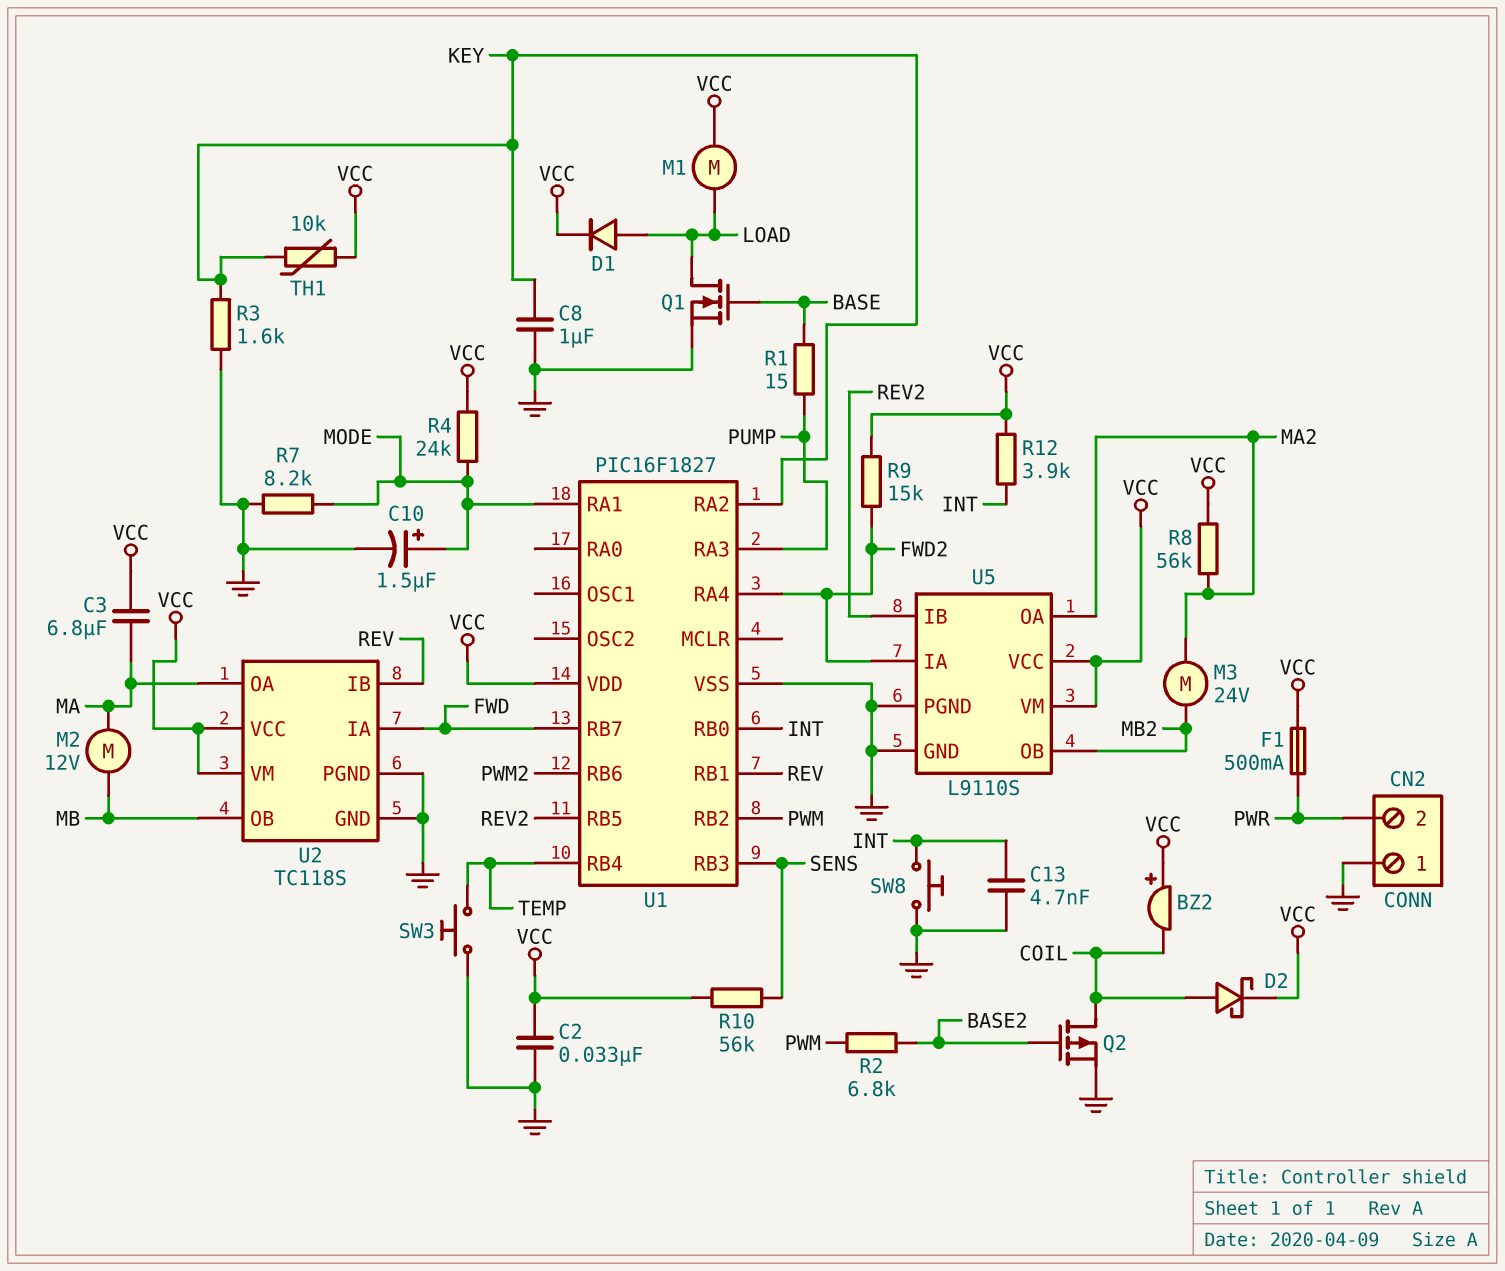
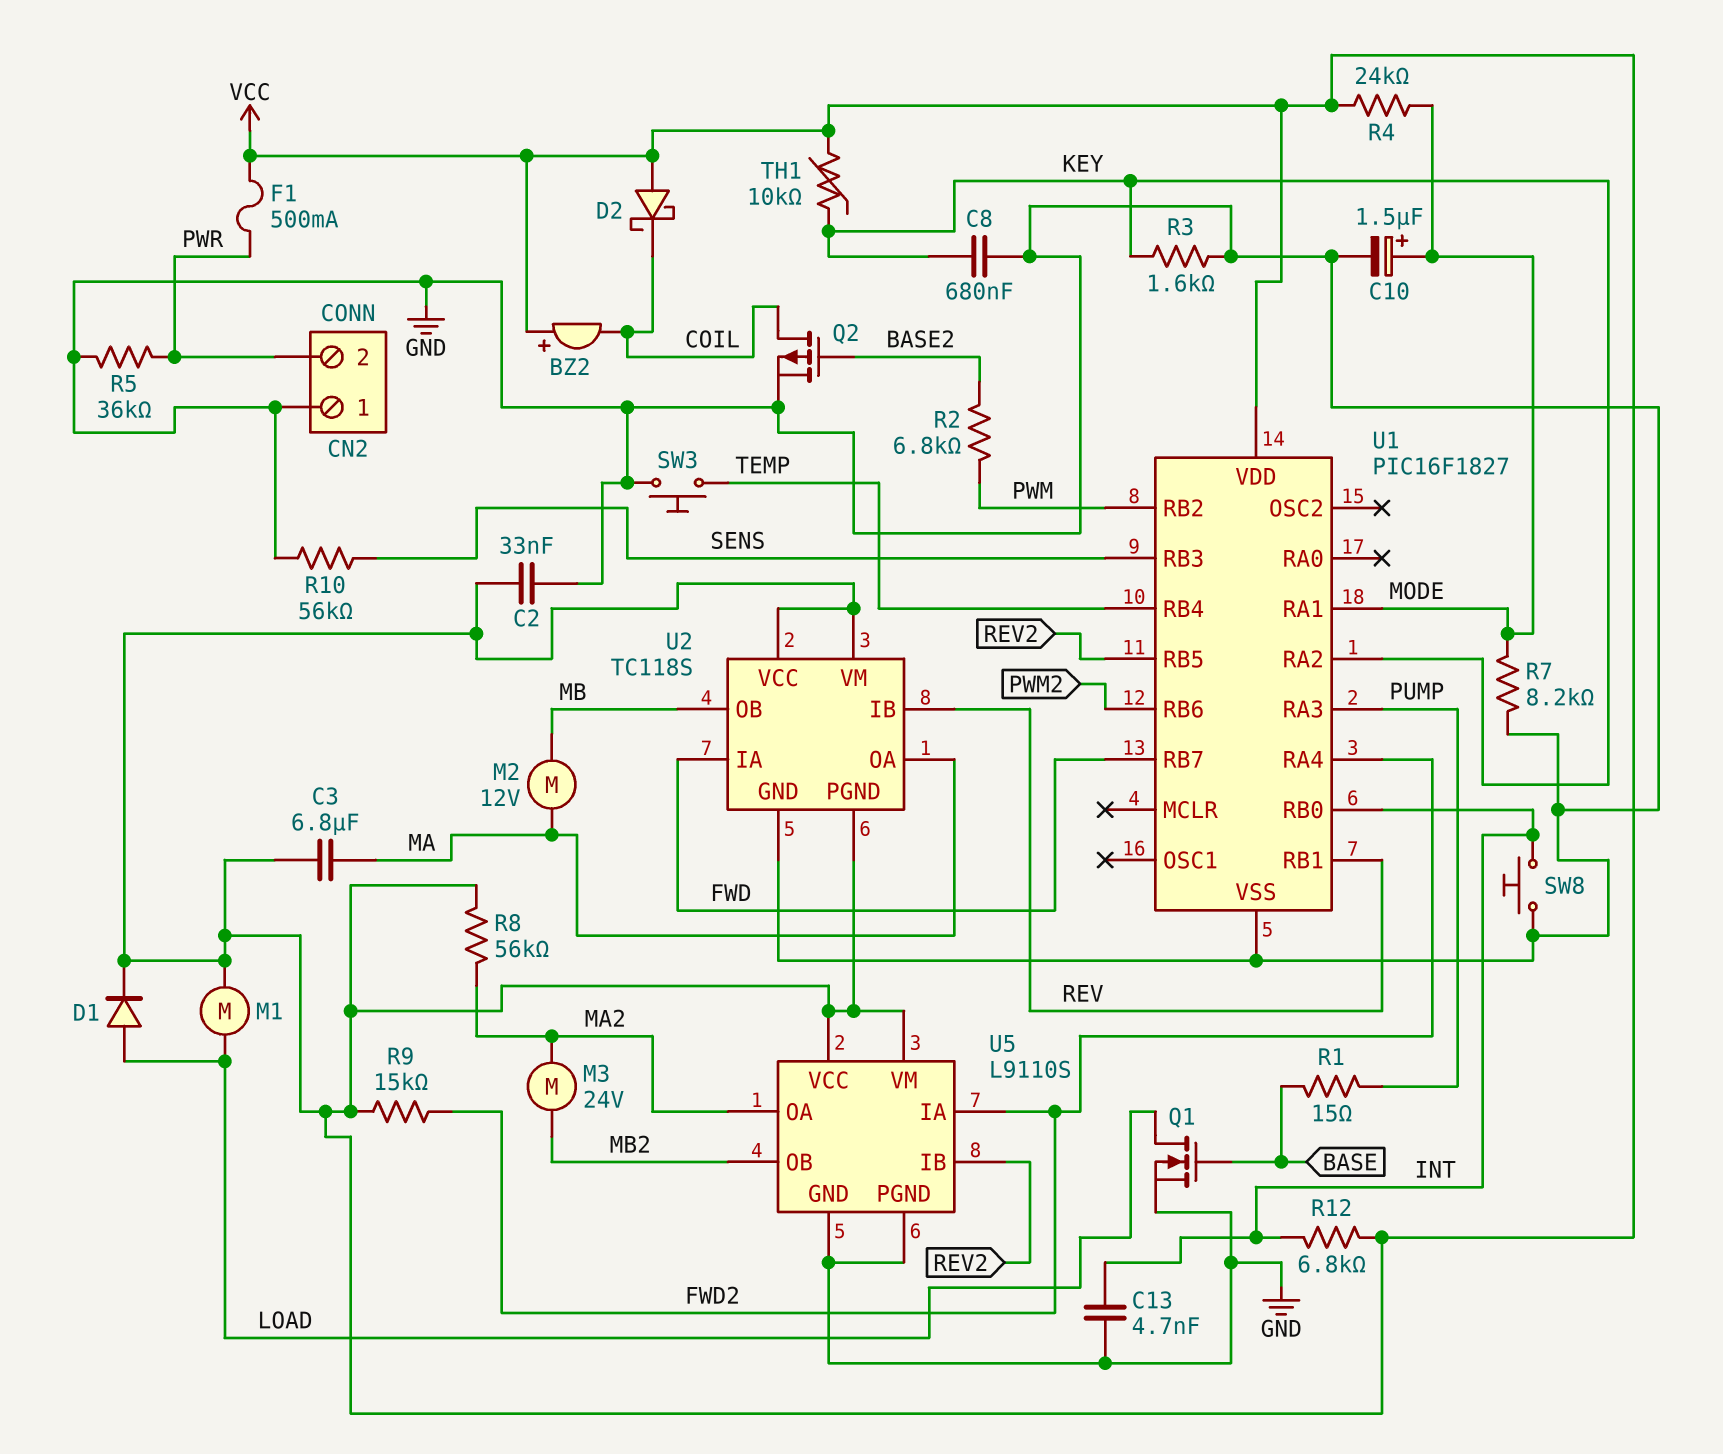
C8: 1uF (GND, KEY) -> 680nF (GND, KEY)
D2: schottky (A COIL, K VCC) -> schottky (A VCC, K COIL)
R5: none -> 36k (GND, PWR)
R10: 56k (SENS, VCC) -> 56k (GND, SENS)
R12: 3.9k (INT, VCC) -> 6.8k (INT, VCC)
U2 pin PGND: GND -> VCC

